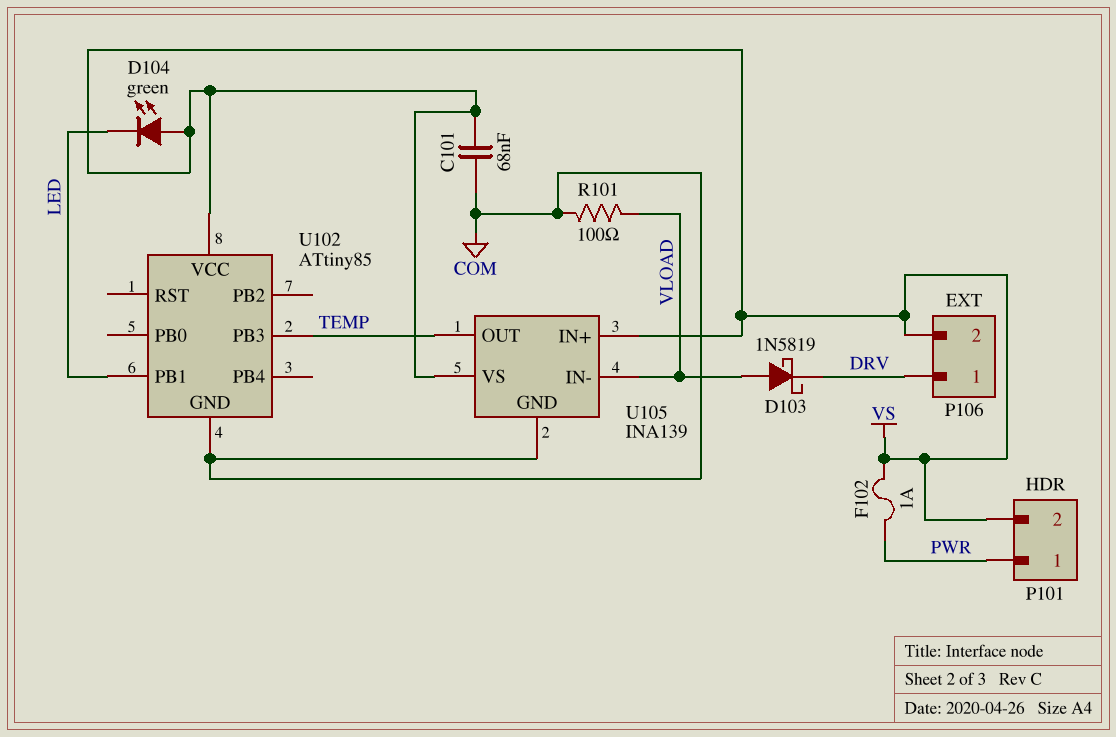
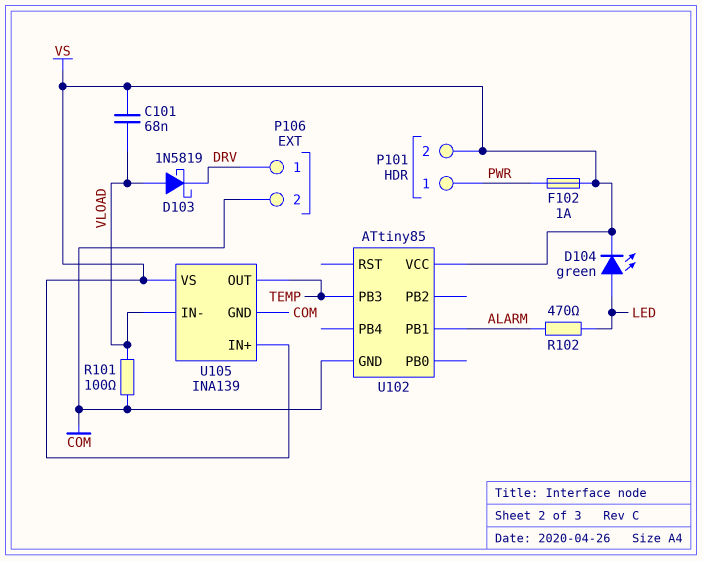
C101: 68nF (COM, VS) -> 68nF (VLOAD, VS)
D104: LED green (A VS, K LED) -> LED green (A LED, K VS)
P106 pin 2: VS -> COM
R102: none -> 470 (ALARM, LED)
U102 pin PB1: LED -> ALARM

